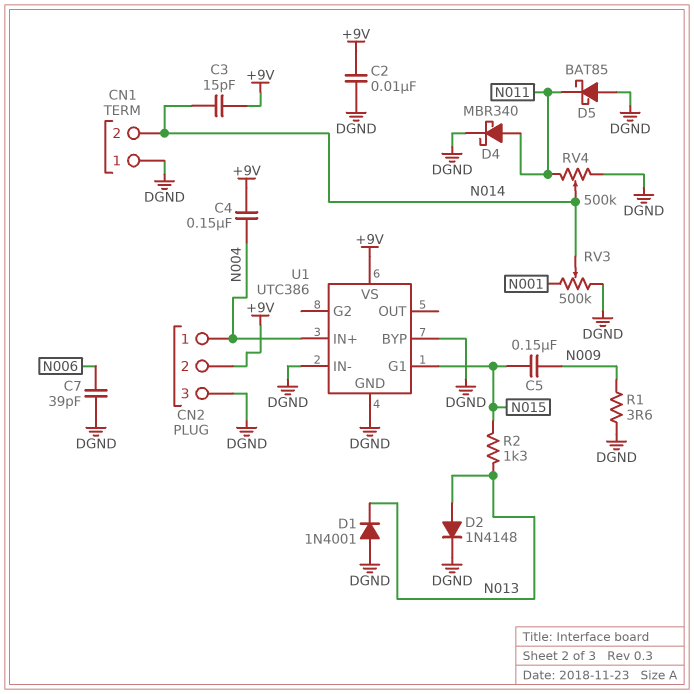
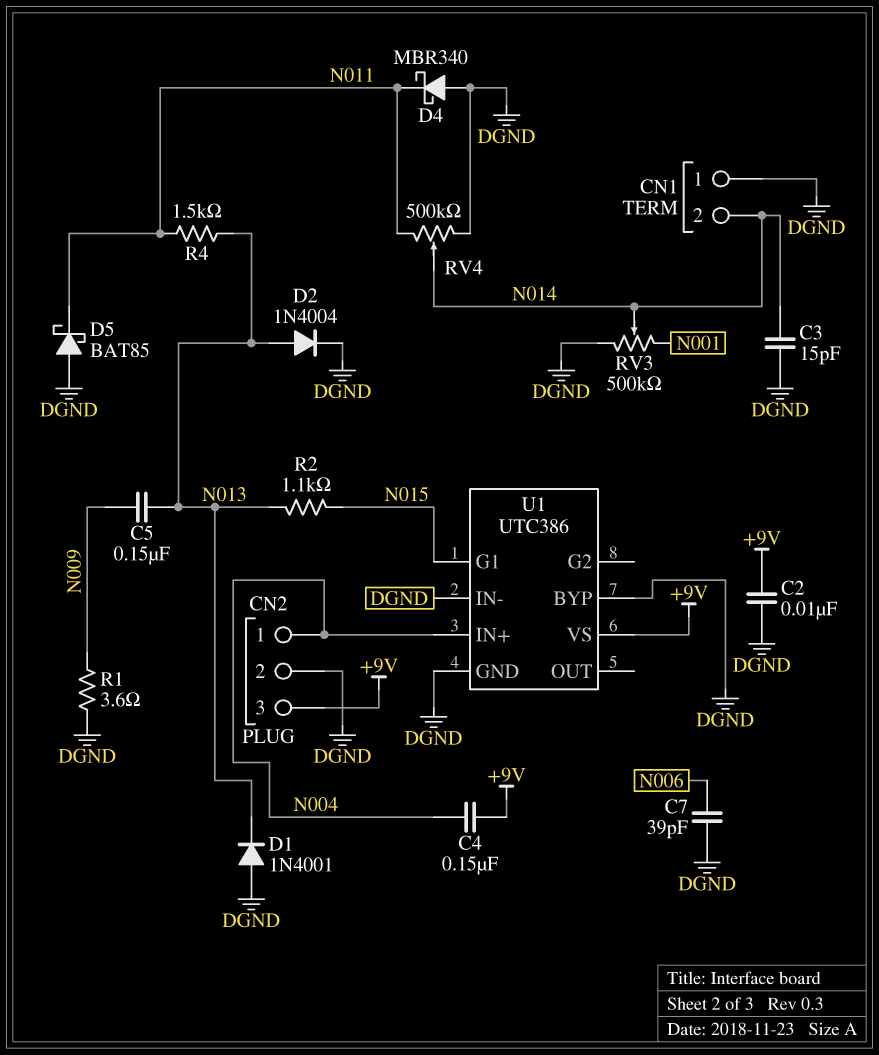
C3: 15pF (+9V, N014) -> 15pF (DGND, N014)
C5: 150nF (N009, N015) -> 150nF (N009, N013)
CN2 pin 2: +9V -> DGND
CN2 pin 3: DGND -> +9V
D2: diode 1N4148 (A N013, K DGND) -> diode 1N4004 (A N013, K DGND)
D4: schottky MBR340 (A N011, K DGND) -> schottky MBR340 (A DGND, K N011)
R2: 1.3k (N013, N015) -> 1.1k (N013, N015)
R4: none -> 1.5k (N011, N013)

